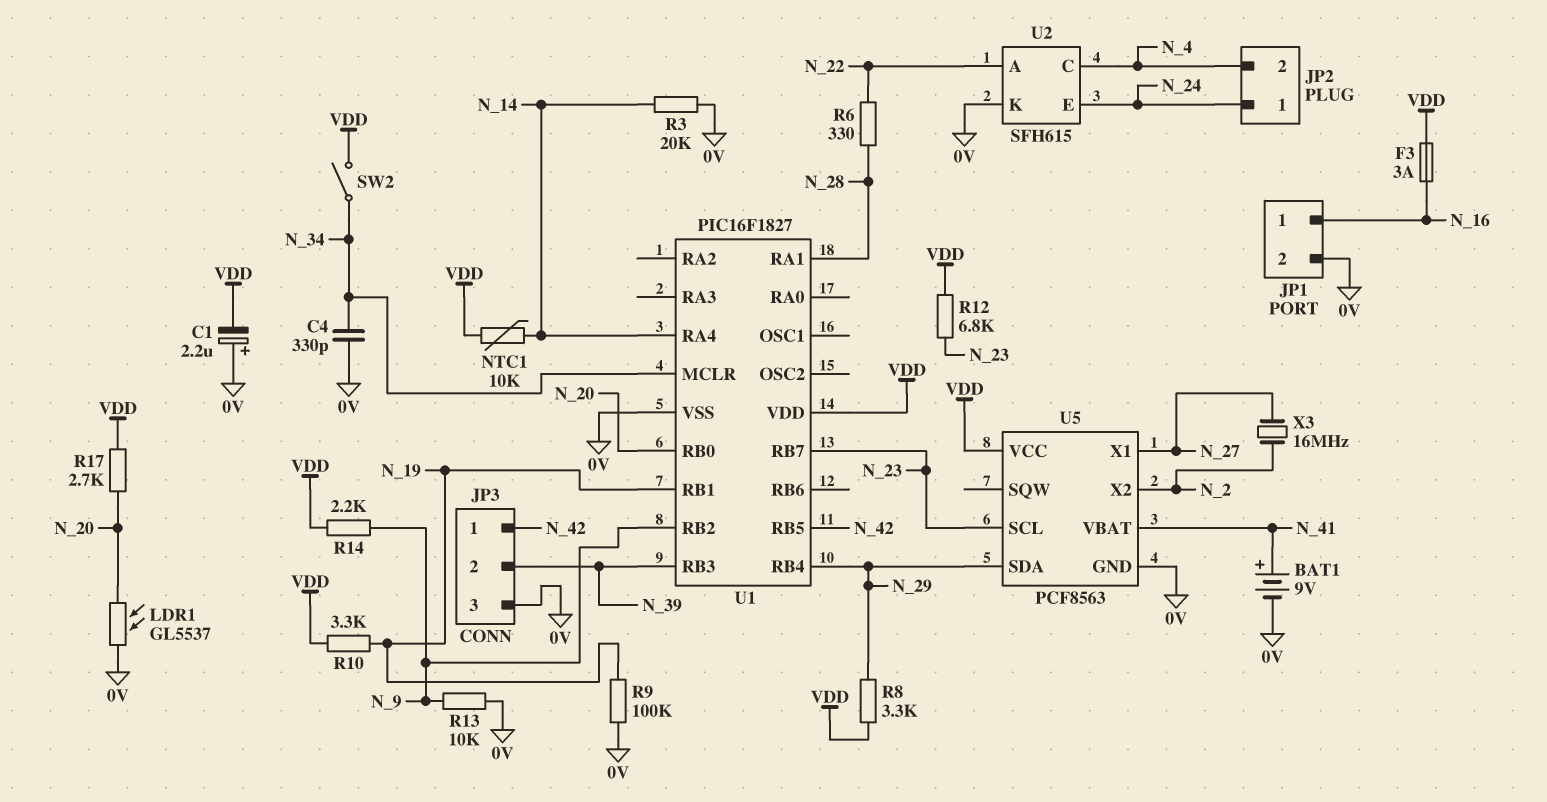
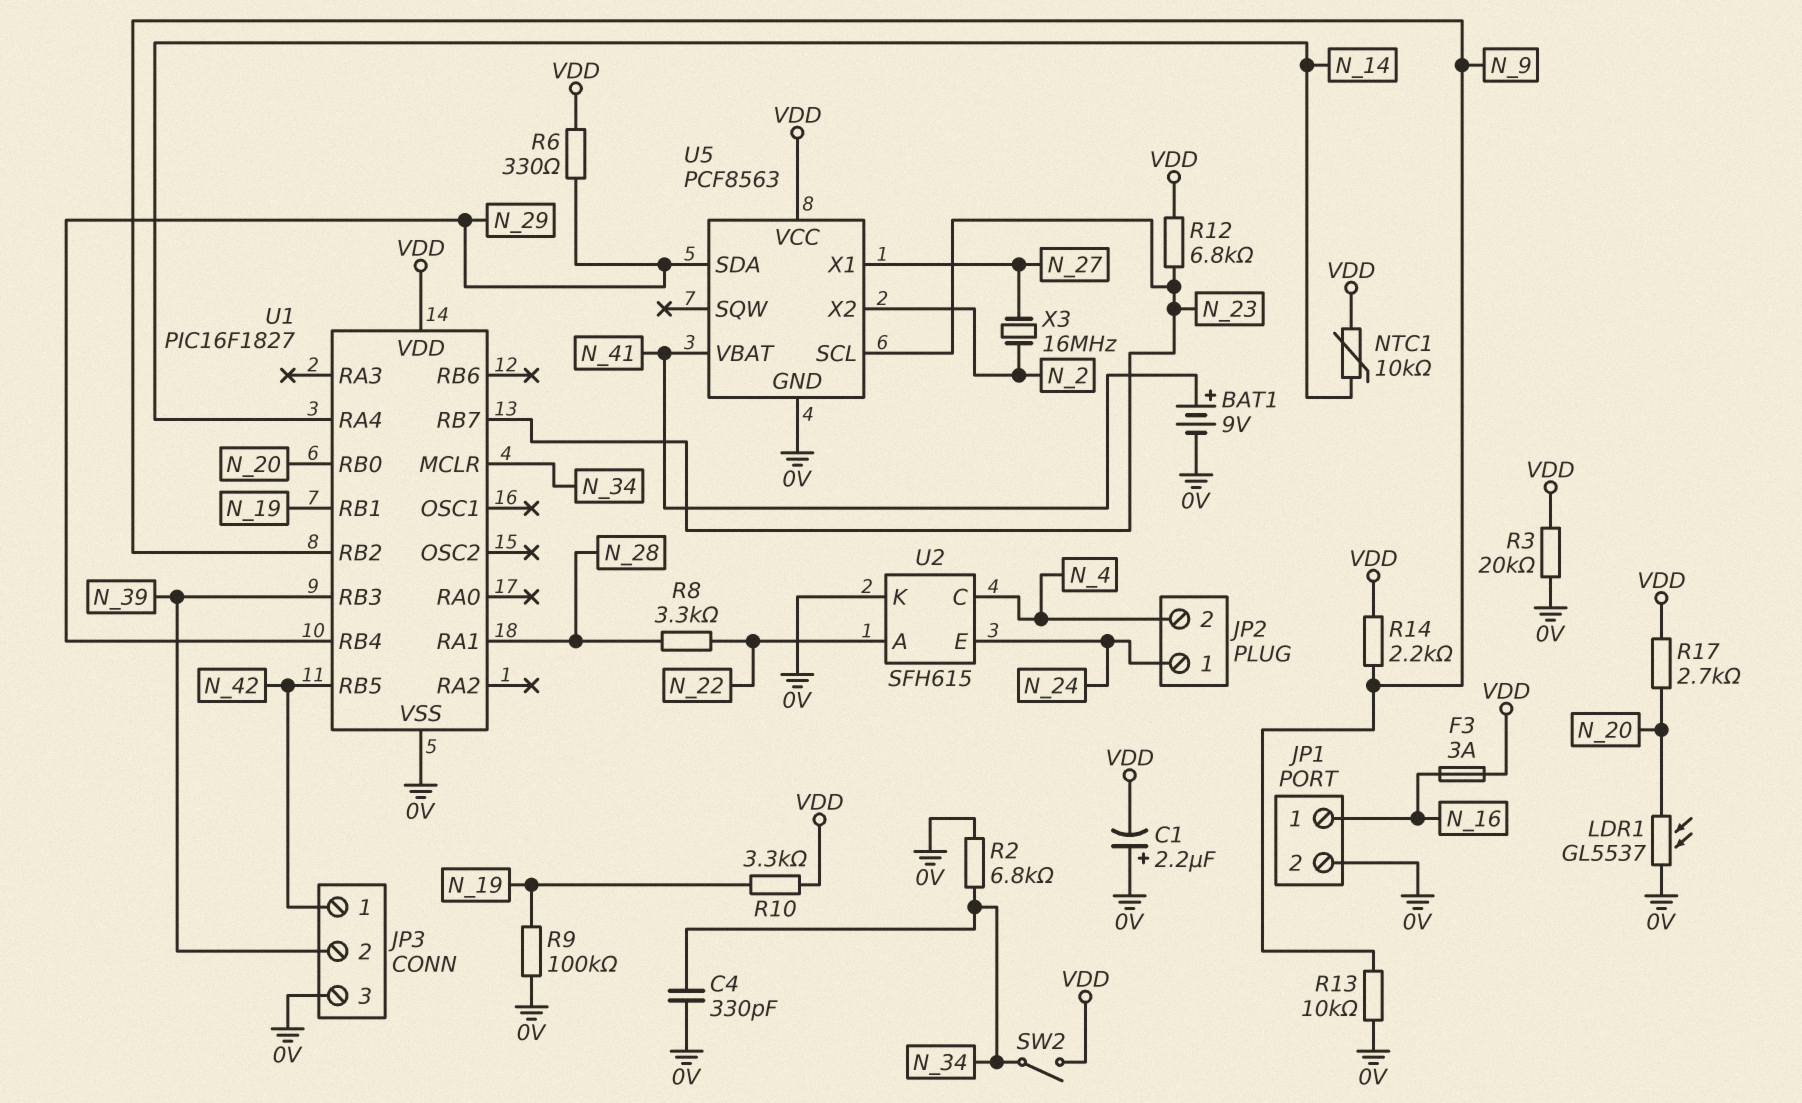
R2: none -> 6.8k (0V, N_34)
R3: 20k (0V, N_14) -> 20k (0V, VDD)
R6: 330 (N_22, N_28) -> 330 (N_29, VDD)
R8: 3.3k (N_29, VDD) -> 3.3k (N_22, N_28)

